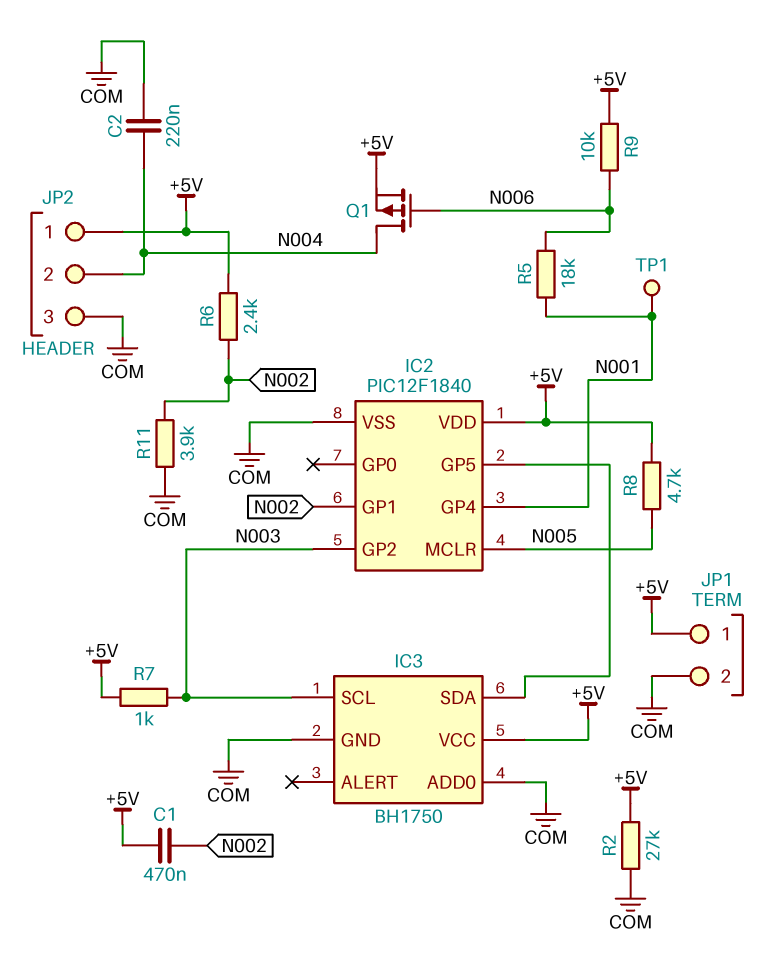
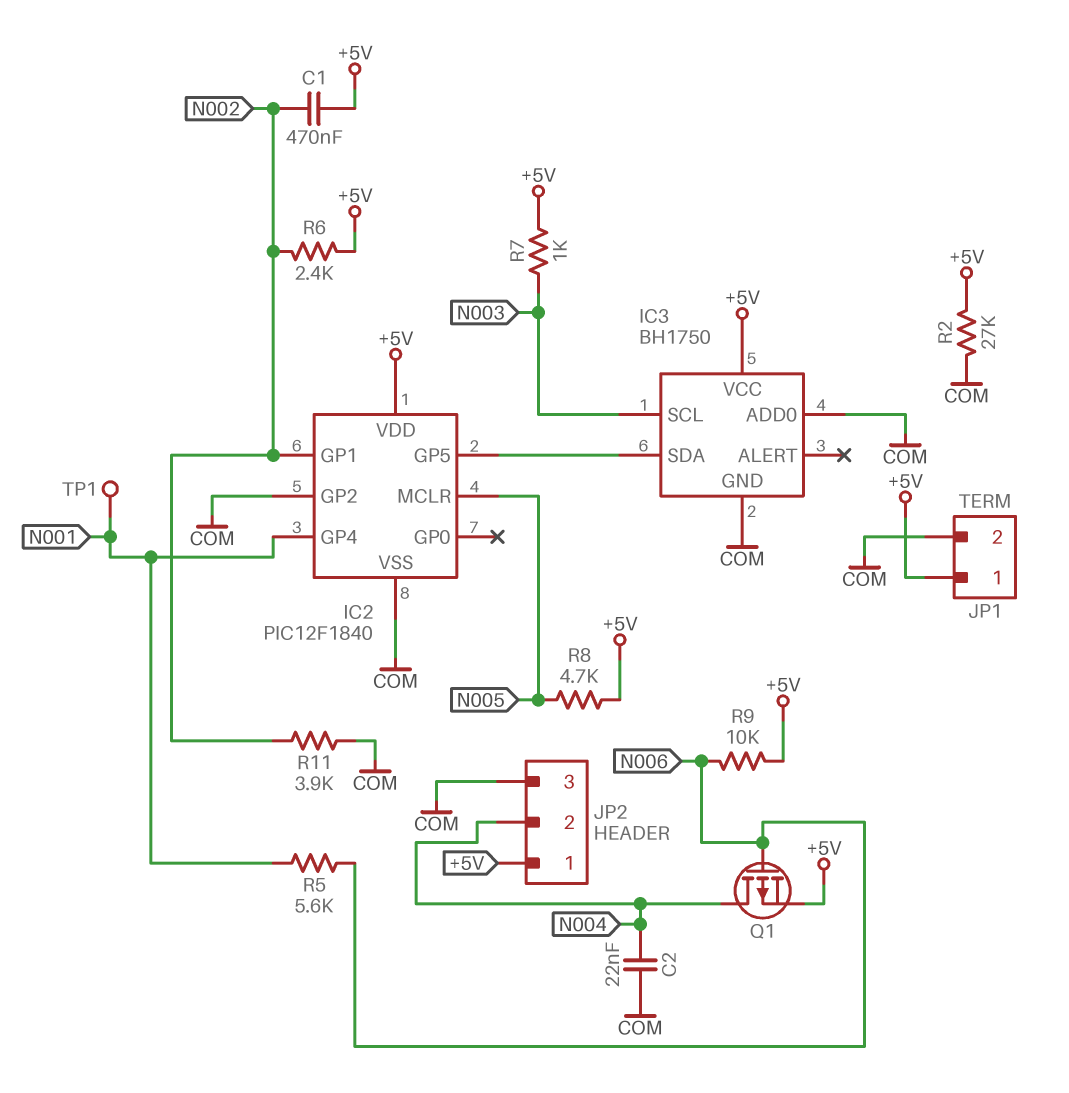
C2: 220nF (COM, N004) -> 22nF (COM, N004)
IC2 pin GP2: N003 -> COM
R5: 18k (N001, N006) -> 5.6k (N001, N006)

